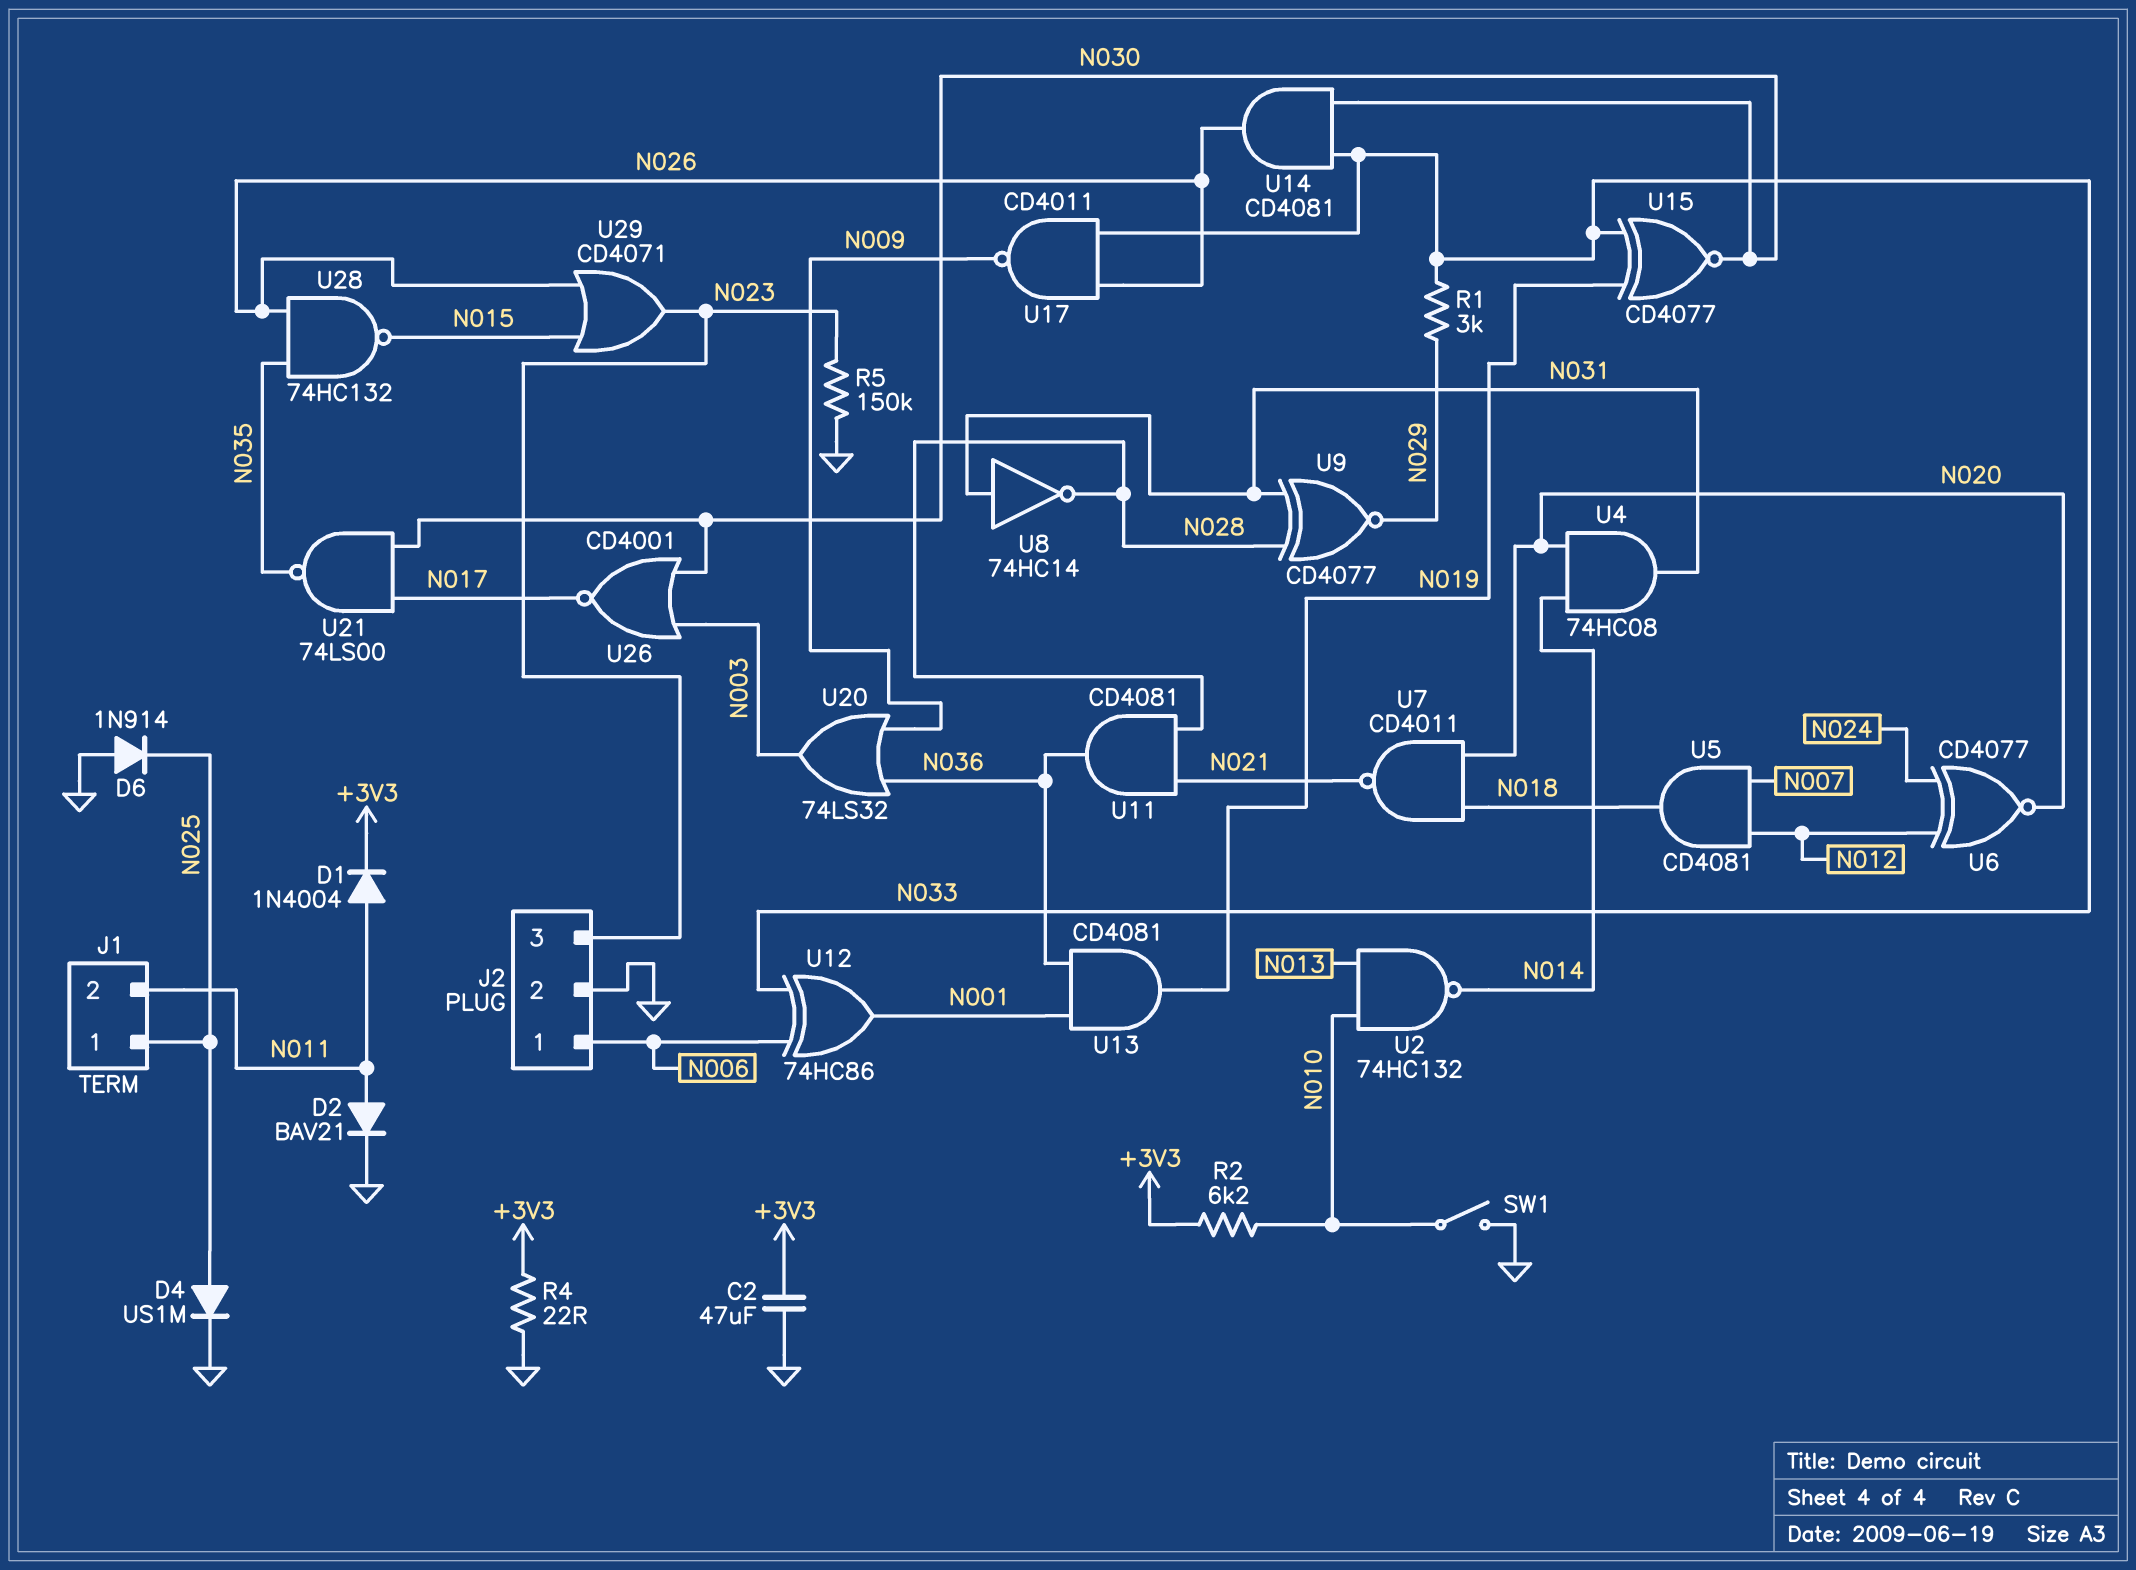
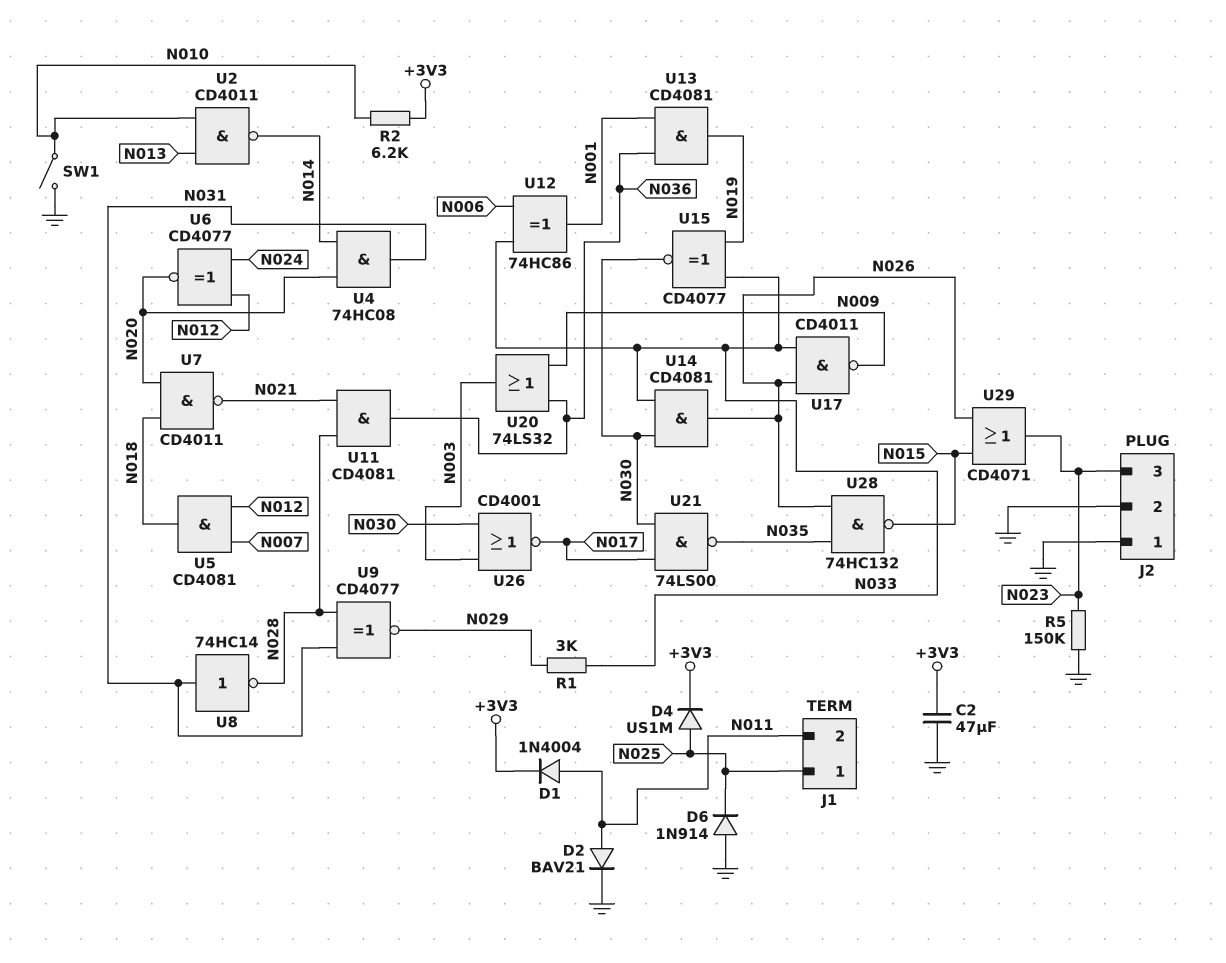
D4: diode US1M (A N025, K GND) -> diode US1M (A N025, K +3V3)
J2 pin 1: N006 -> GND
R4: 22 (+3V3, GND) -> none
U2: NAND 74HC132 (in N010, in N013, out N014) -> NAND CD4011 (in N010, in N013, out N014)

